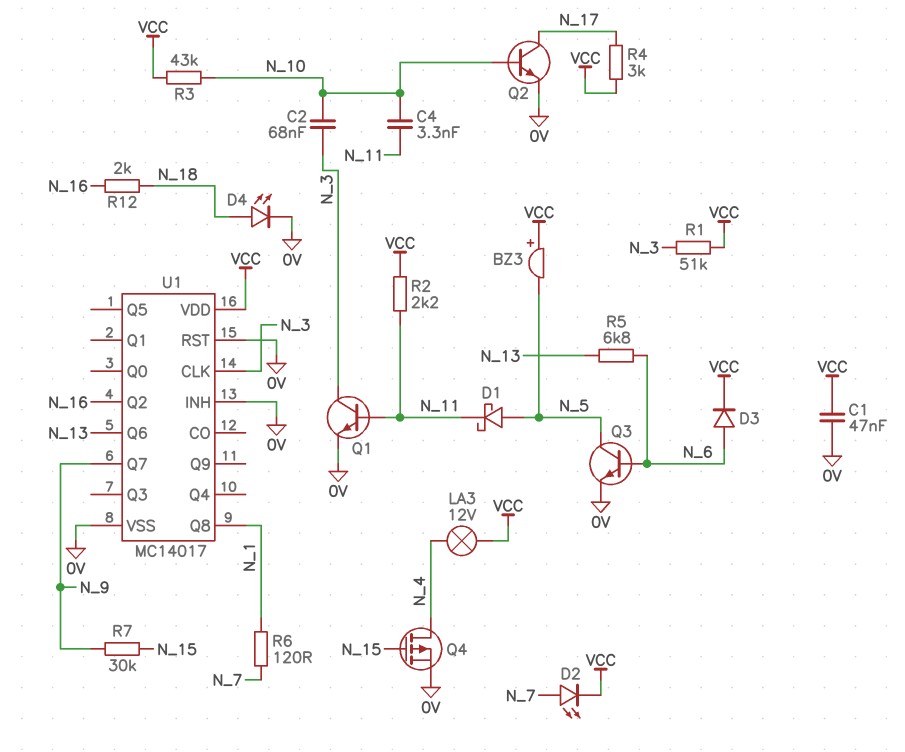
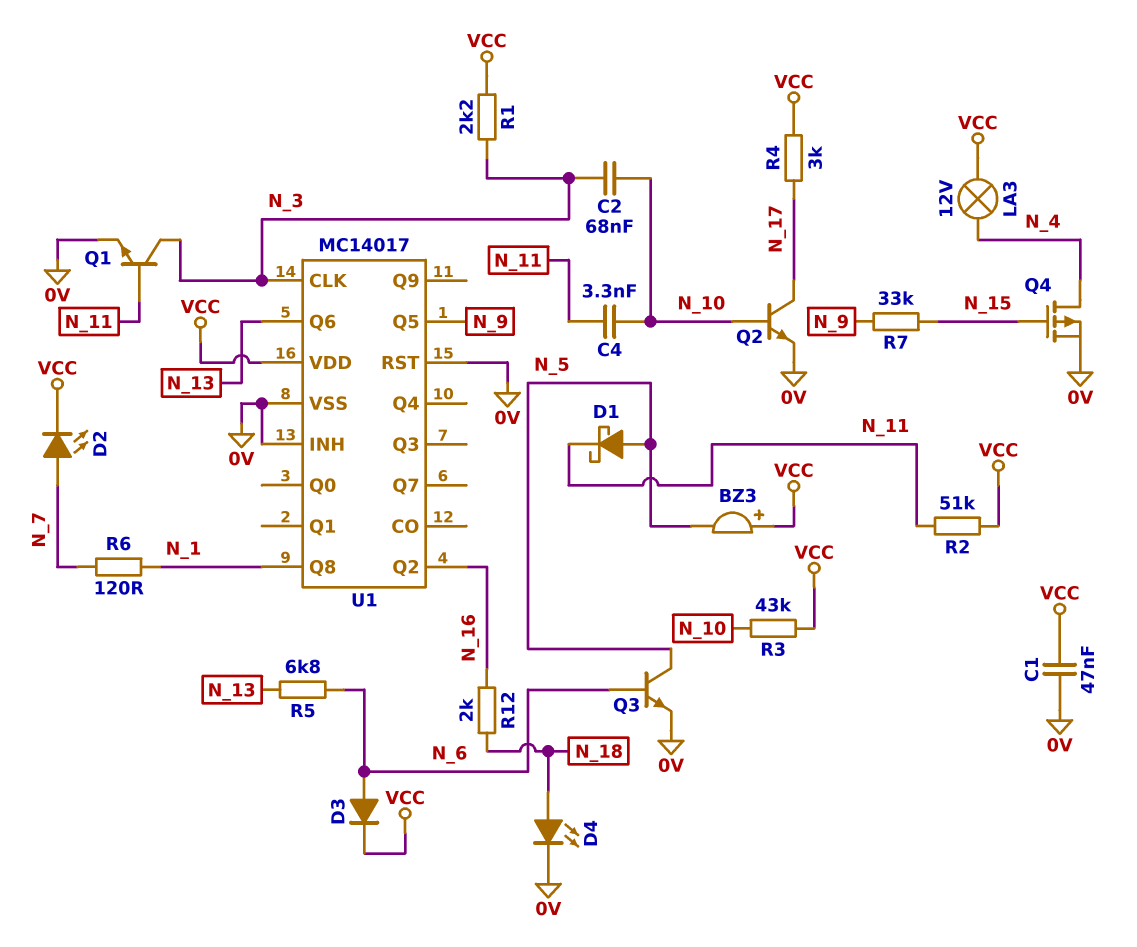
R1: 51k (N_3, VCC) -> 2.2k (N_3, VCC)
R2: 2.2k (N_11, VCC) -> 51k (N_11, VCC)
R7: 30k (N_9, N_15) -> 33k (N_9, N_15)
U1 pin Q5: none -> N_9
U1 pin Q7: N_9 -> none

